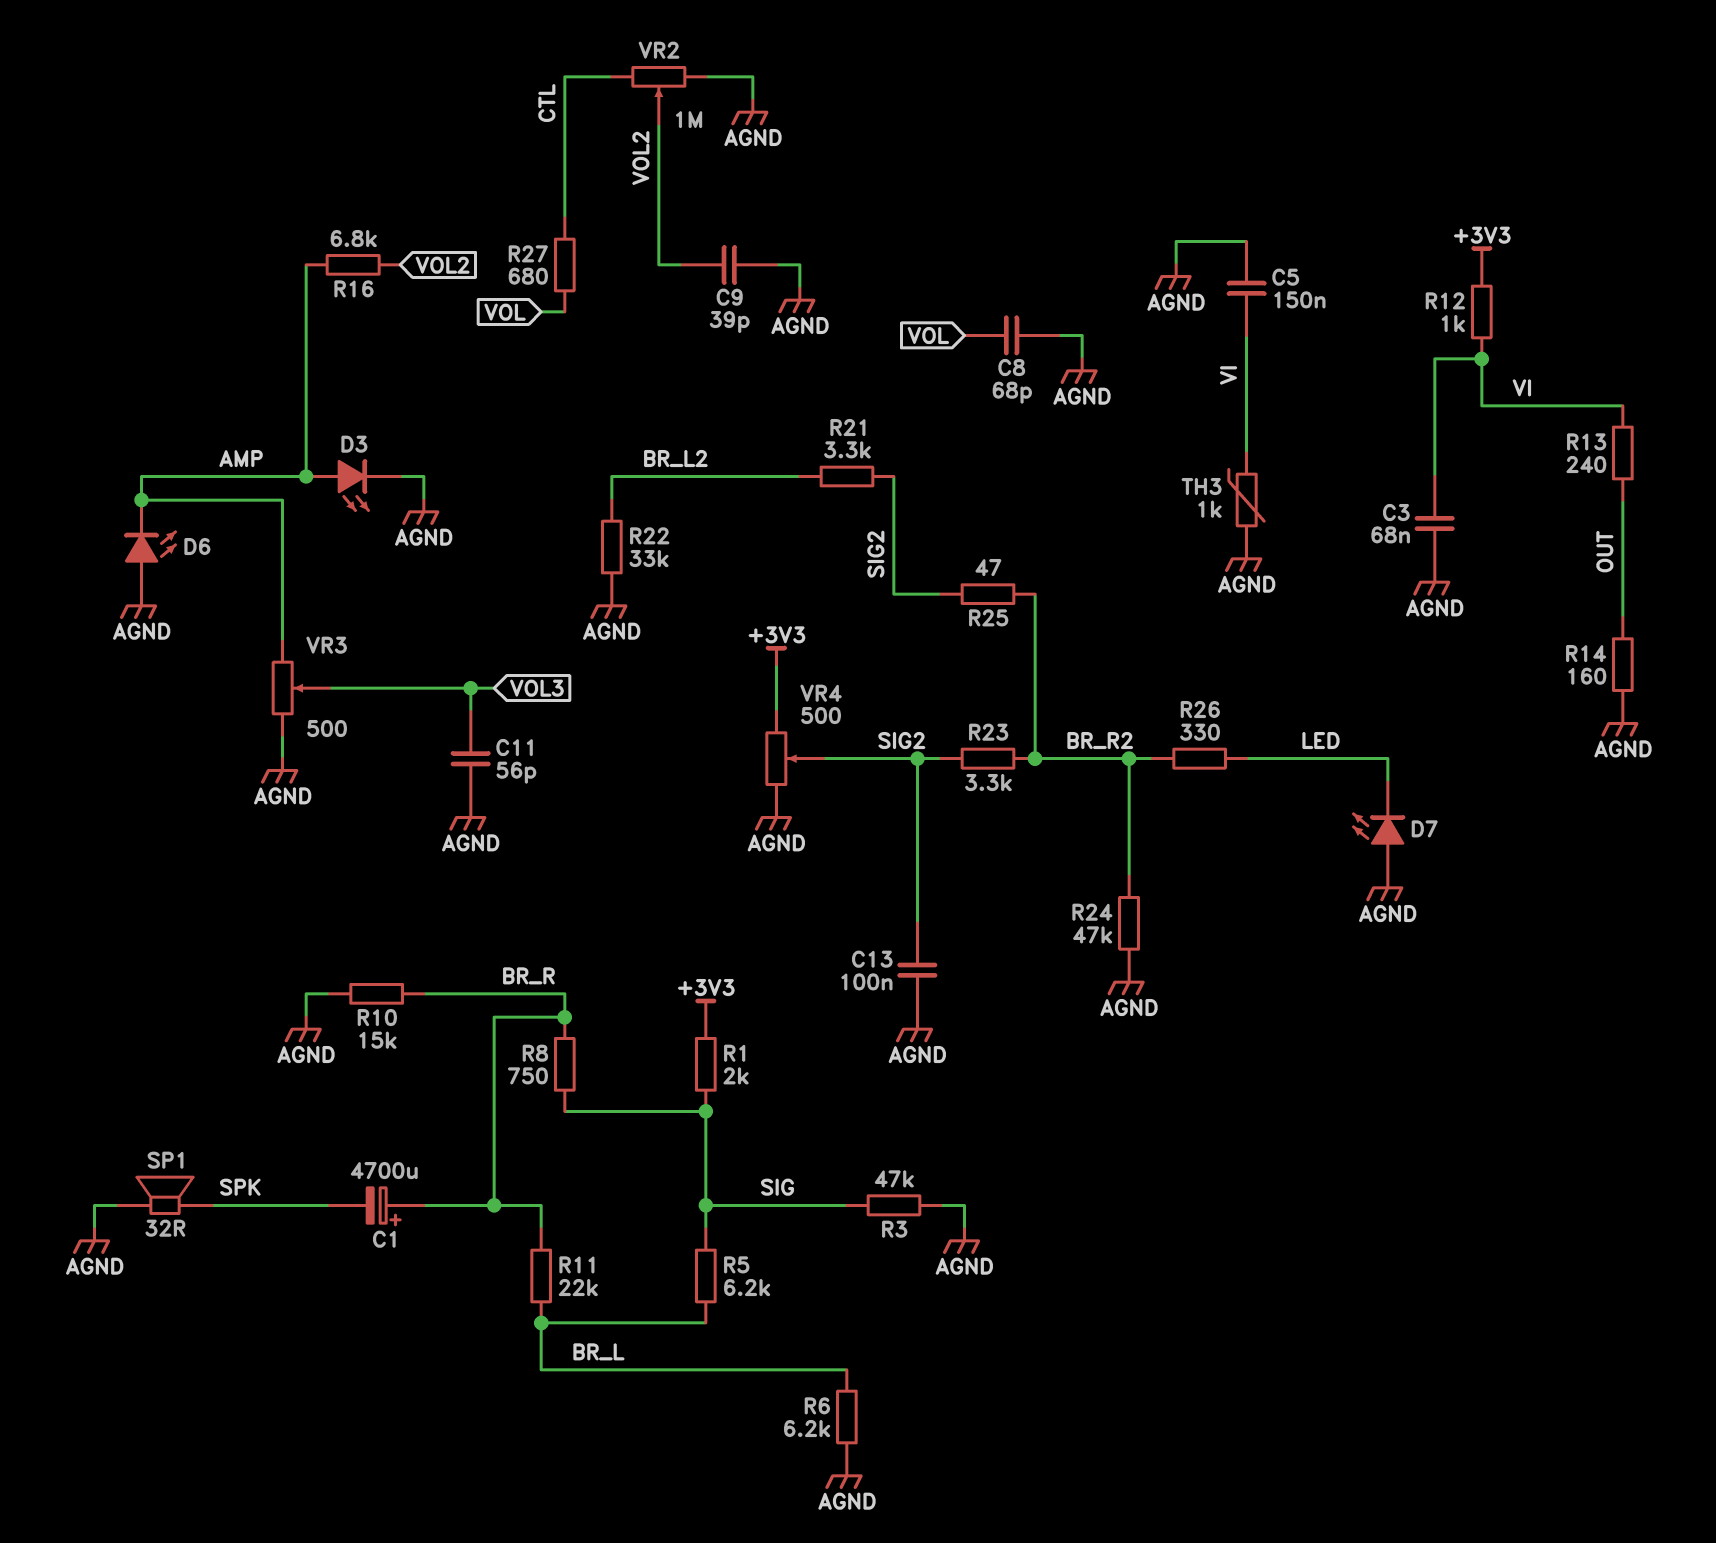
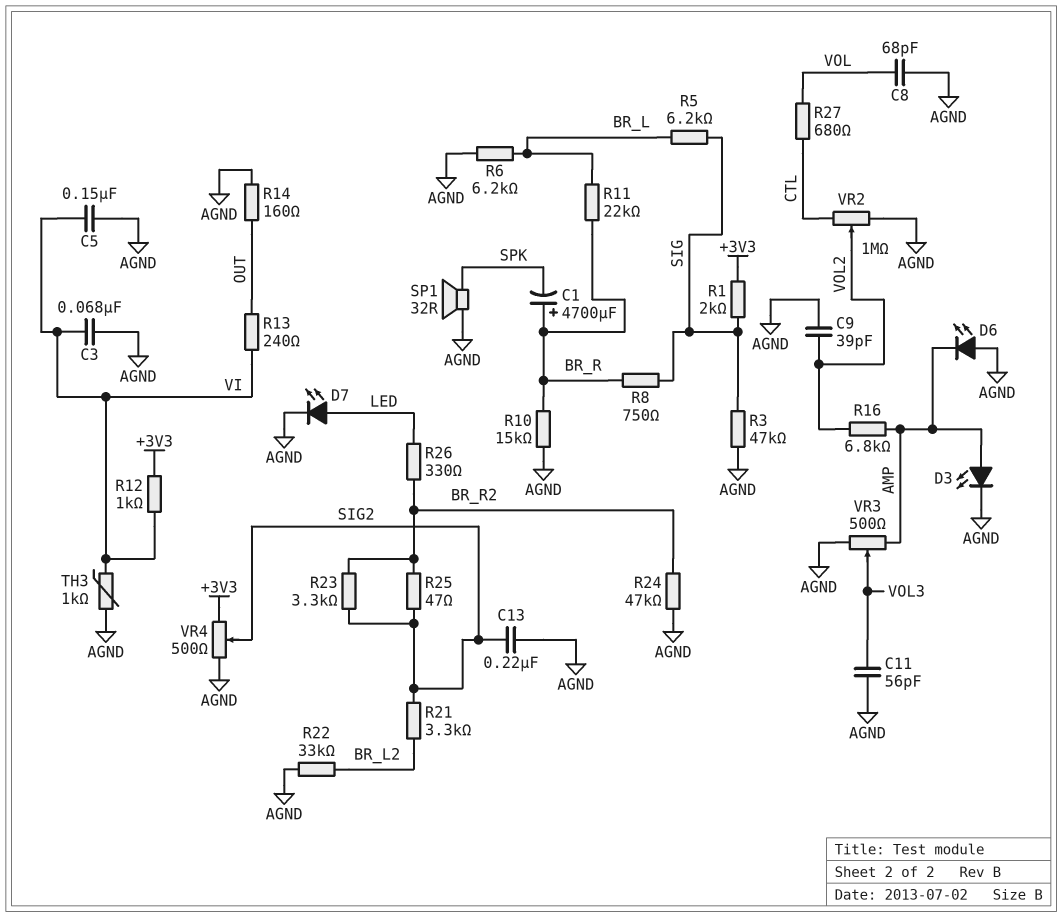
C13: 100nF (AGND, SIG2) -> 220nF (AGND, SIG2)
D7: LED (A AGND, K LED) -> LED (A LED, K AGND)

